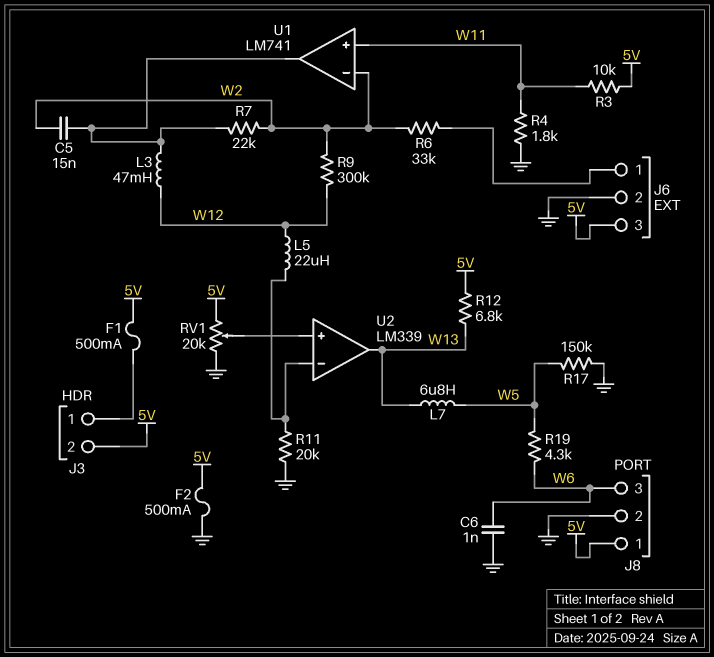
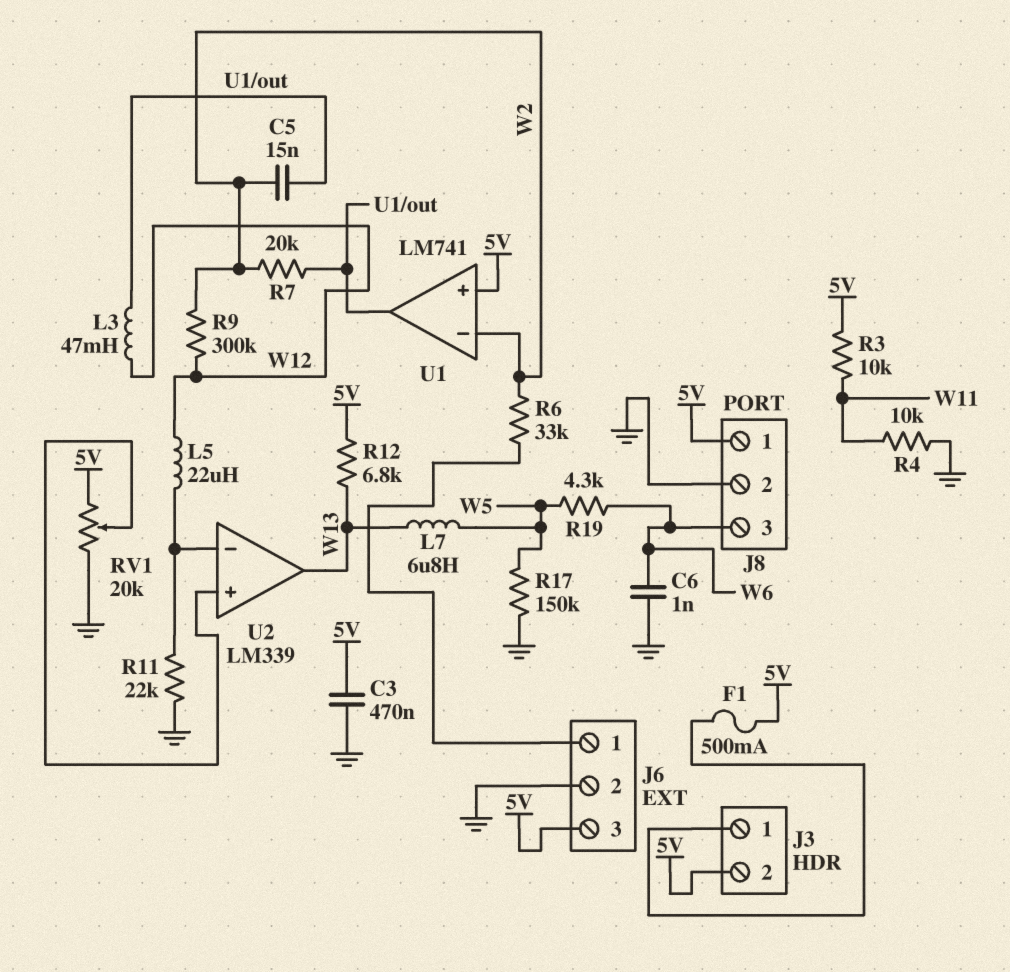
C3: none -> 470nF (5V, GND)
F2: 500mA (5V, GND) -> none
R4: 1.8k (GND, W11) -> 10k (GND, W11)
R7: 22k (U1/out, W2) -> 20k (U1/out, W2)
R11: 20k (GND, U2/in-) -> 22k (GND, U2/in-)
U1 pin in+: W11 -> 5V

